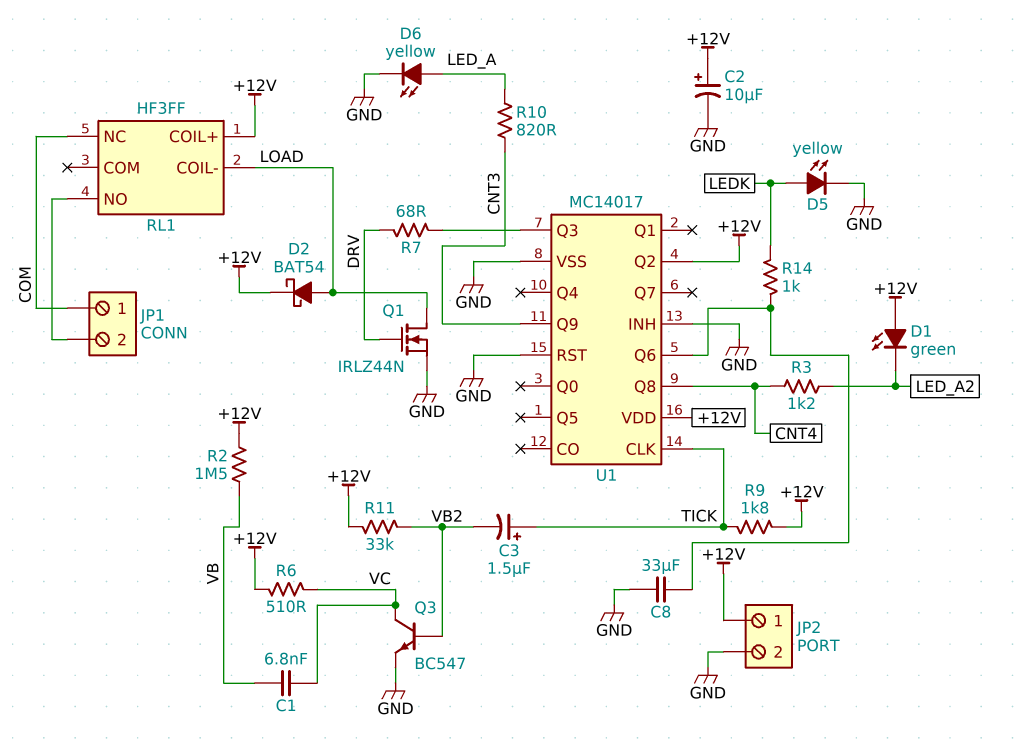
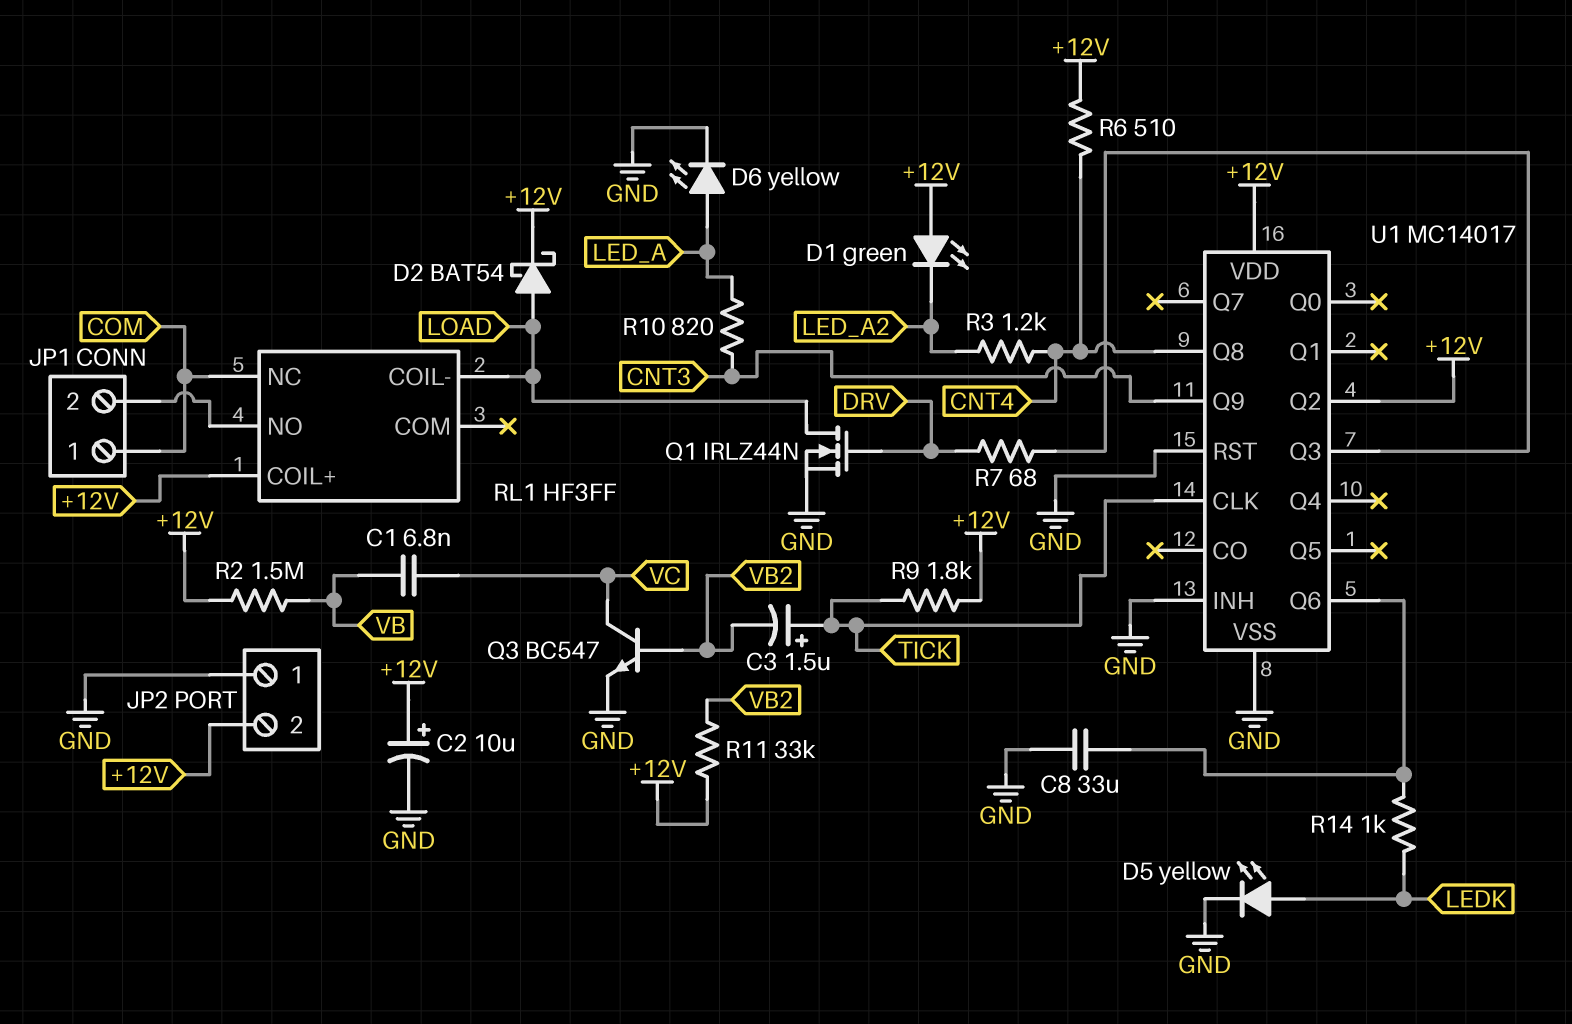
JP2 pin 1: +12V -> GND
JP2 pin 2: GND -> +12V
R6: 510 (+12V, VC) -> 510 (+12V, CNT4)

